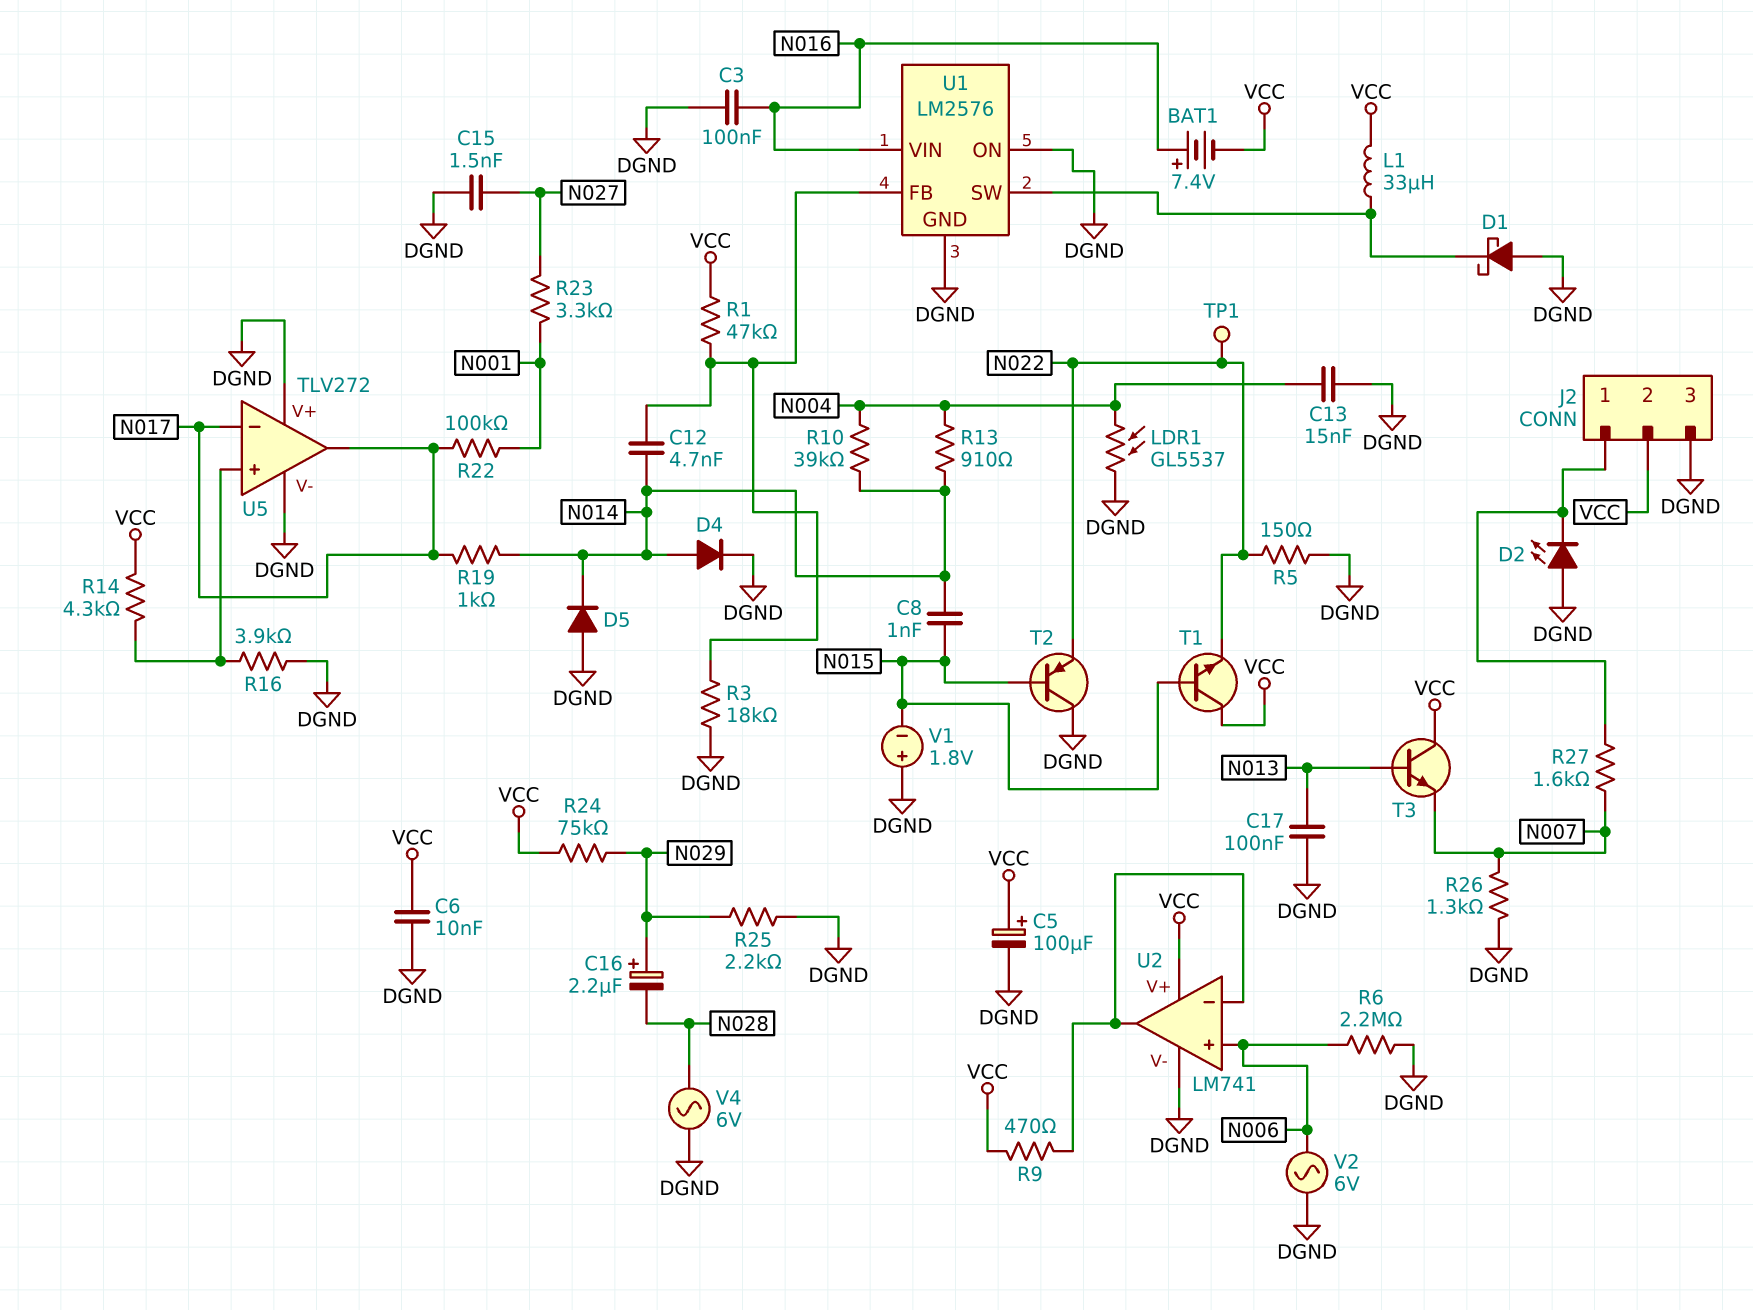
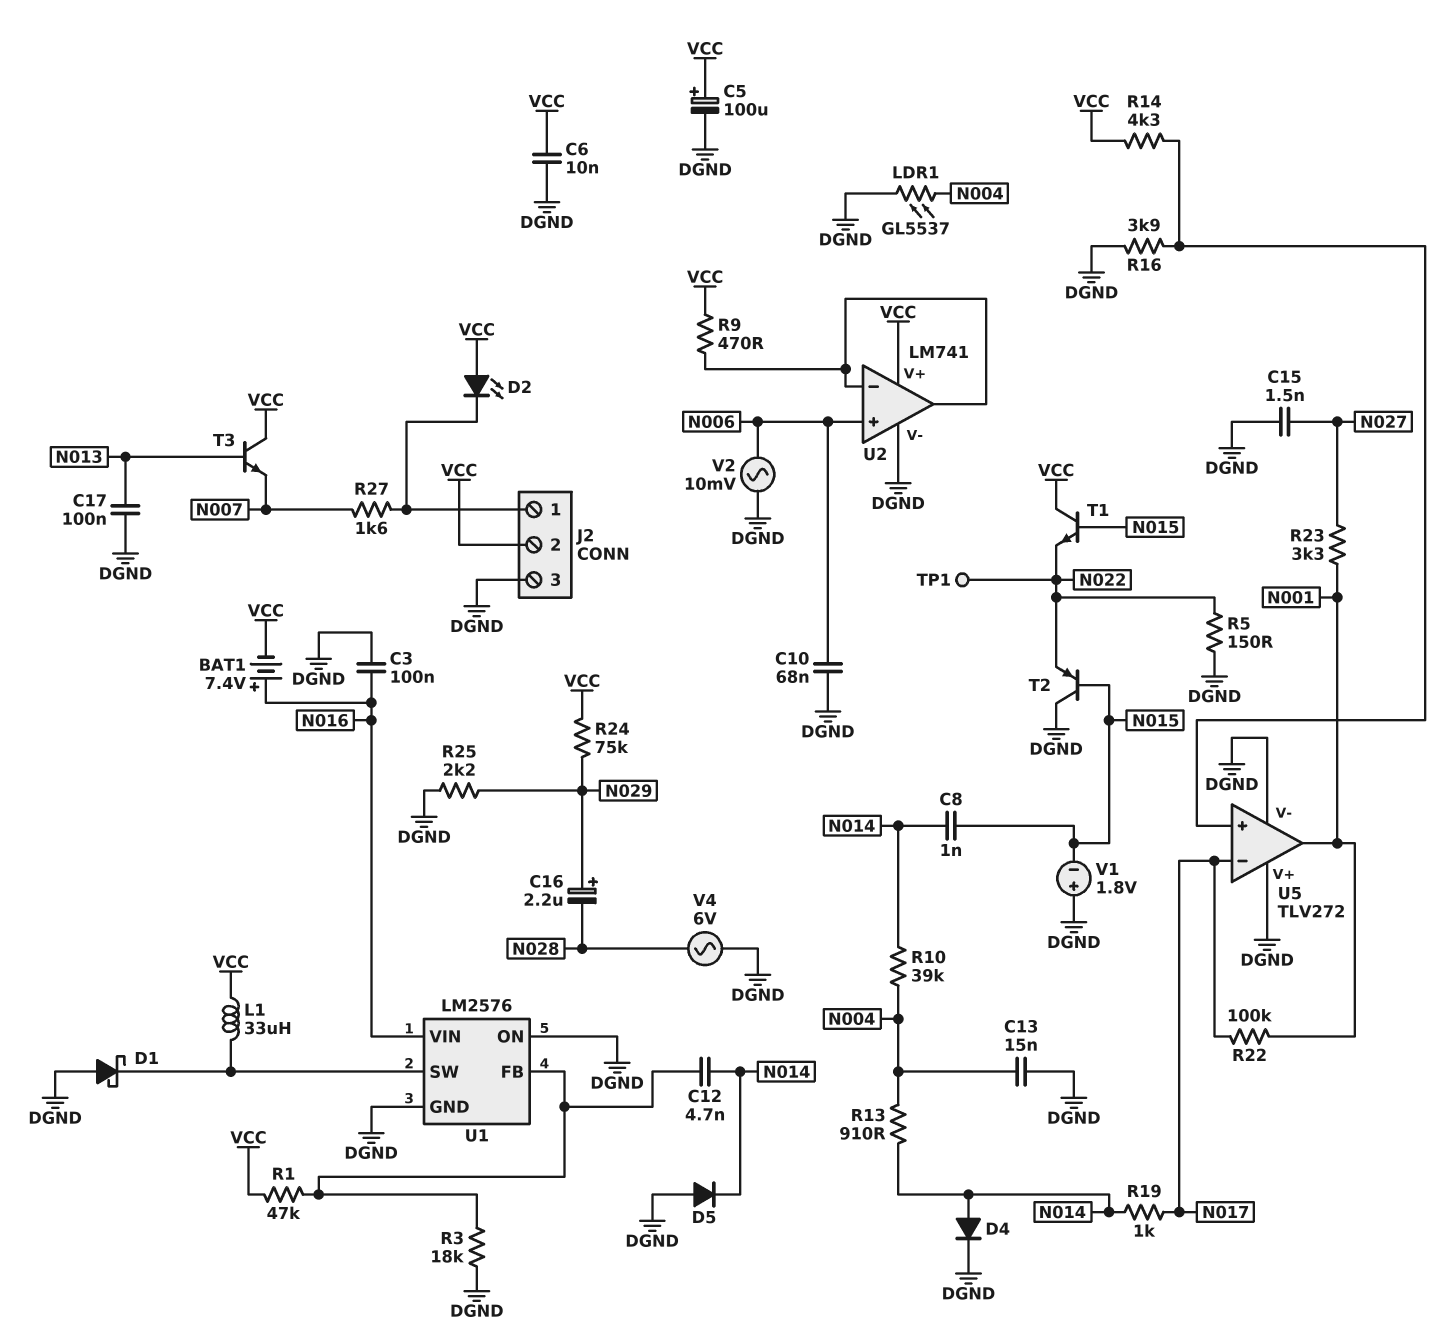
C10: none -> 68nF (DGND, N006)
D2: LED (A DGND, K J2/1) -> LED (A VCC, K J2/1)
R6: 2.2M (DGND, N006) -> none
R26: 1.3k (DGND, N007) -> none
U5 pin out: N017 -> N001
V2: AC 6V (DGND, N006) -> AC 10mV (DGND, N006)

